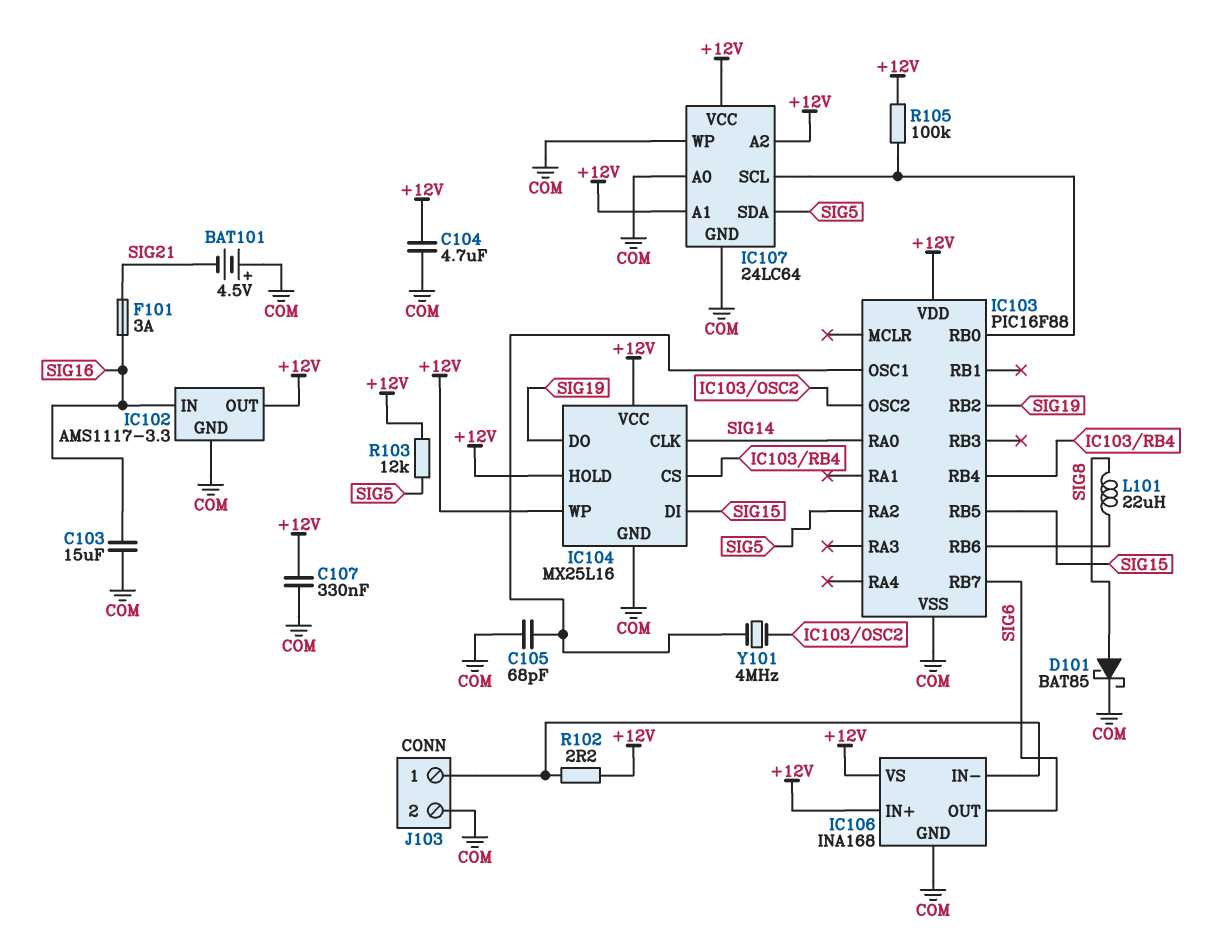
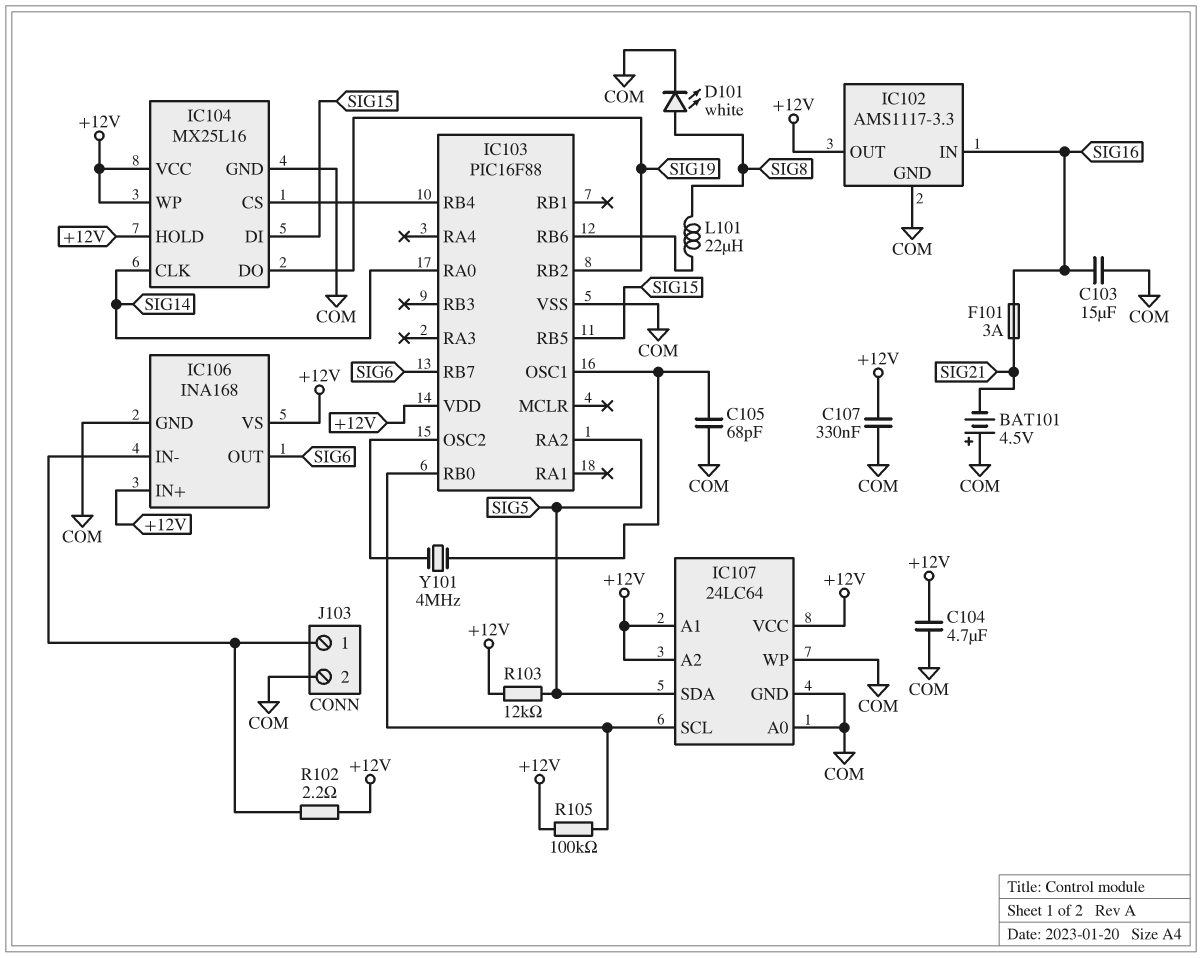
D101: schottky BAT85 (A SIG8, K COM) -> LED white (A SIG8, K COM)

